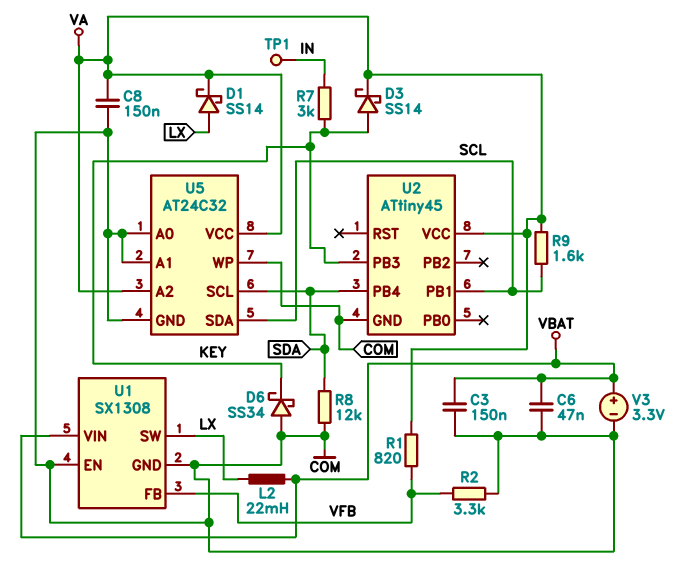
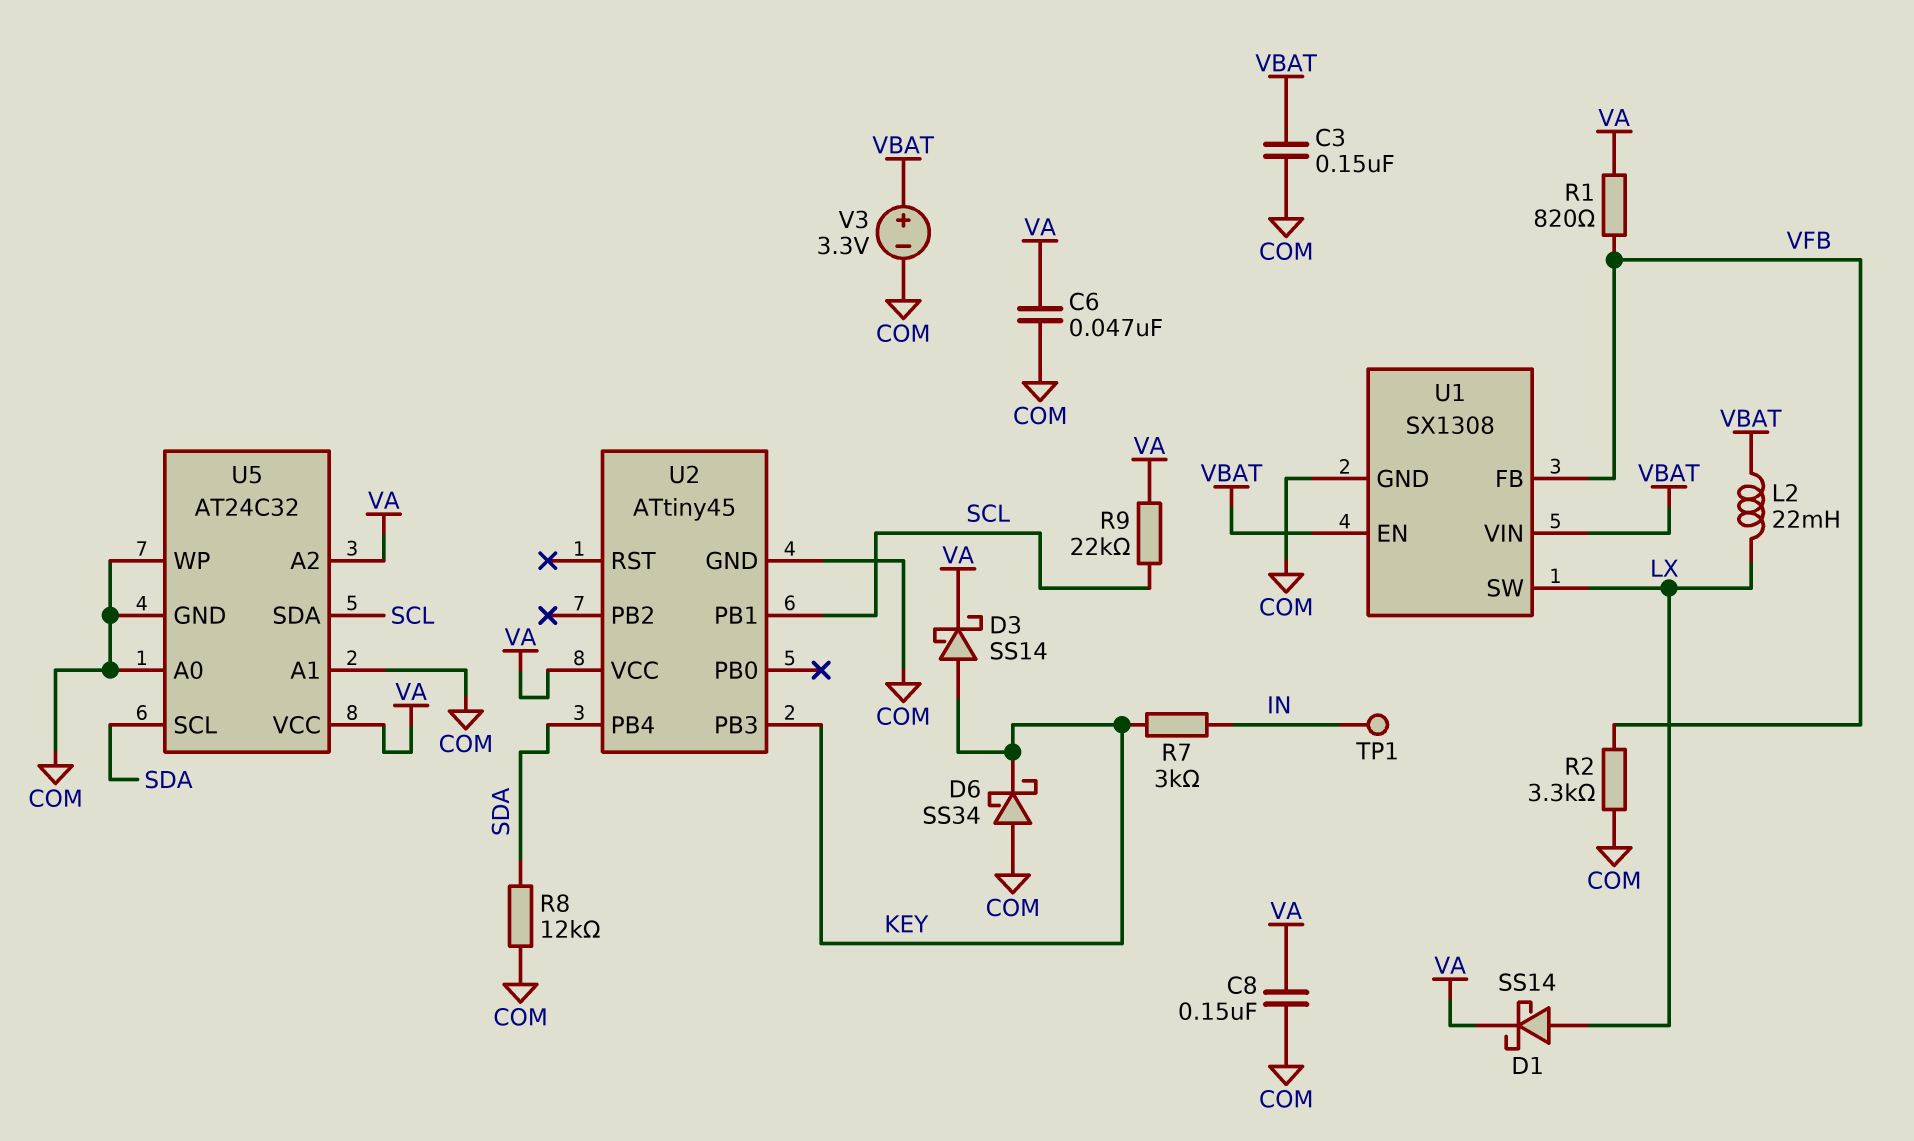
C6: 47nF (COM, VBAT) -> 47nF (COM, VA)
R9: 1.6k (SCL, VA) -> 22k (SCL, VA)
U1 pin EN: COM -> VBAT

